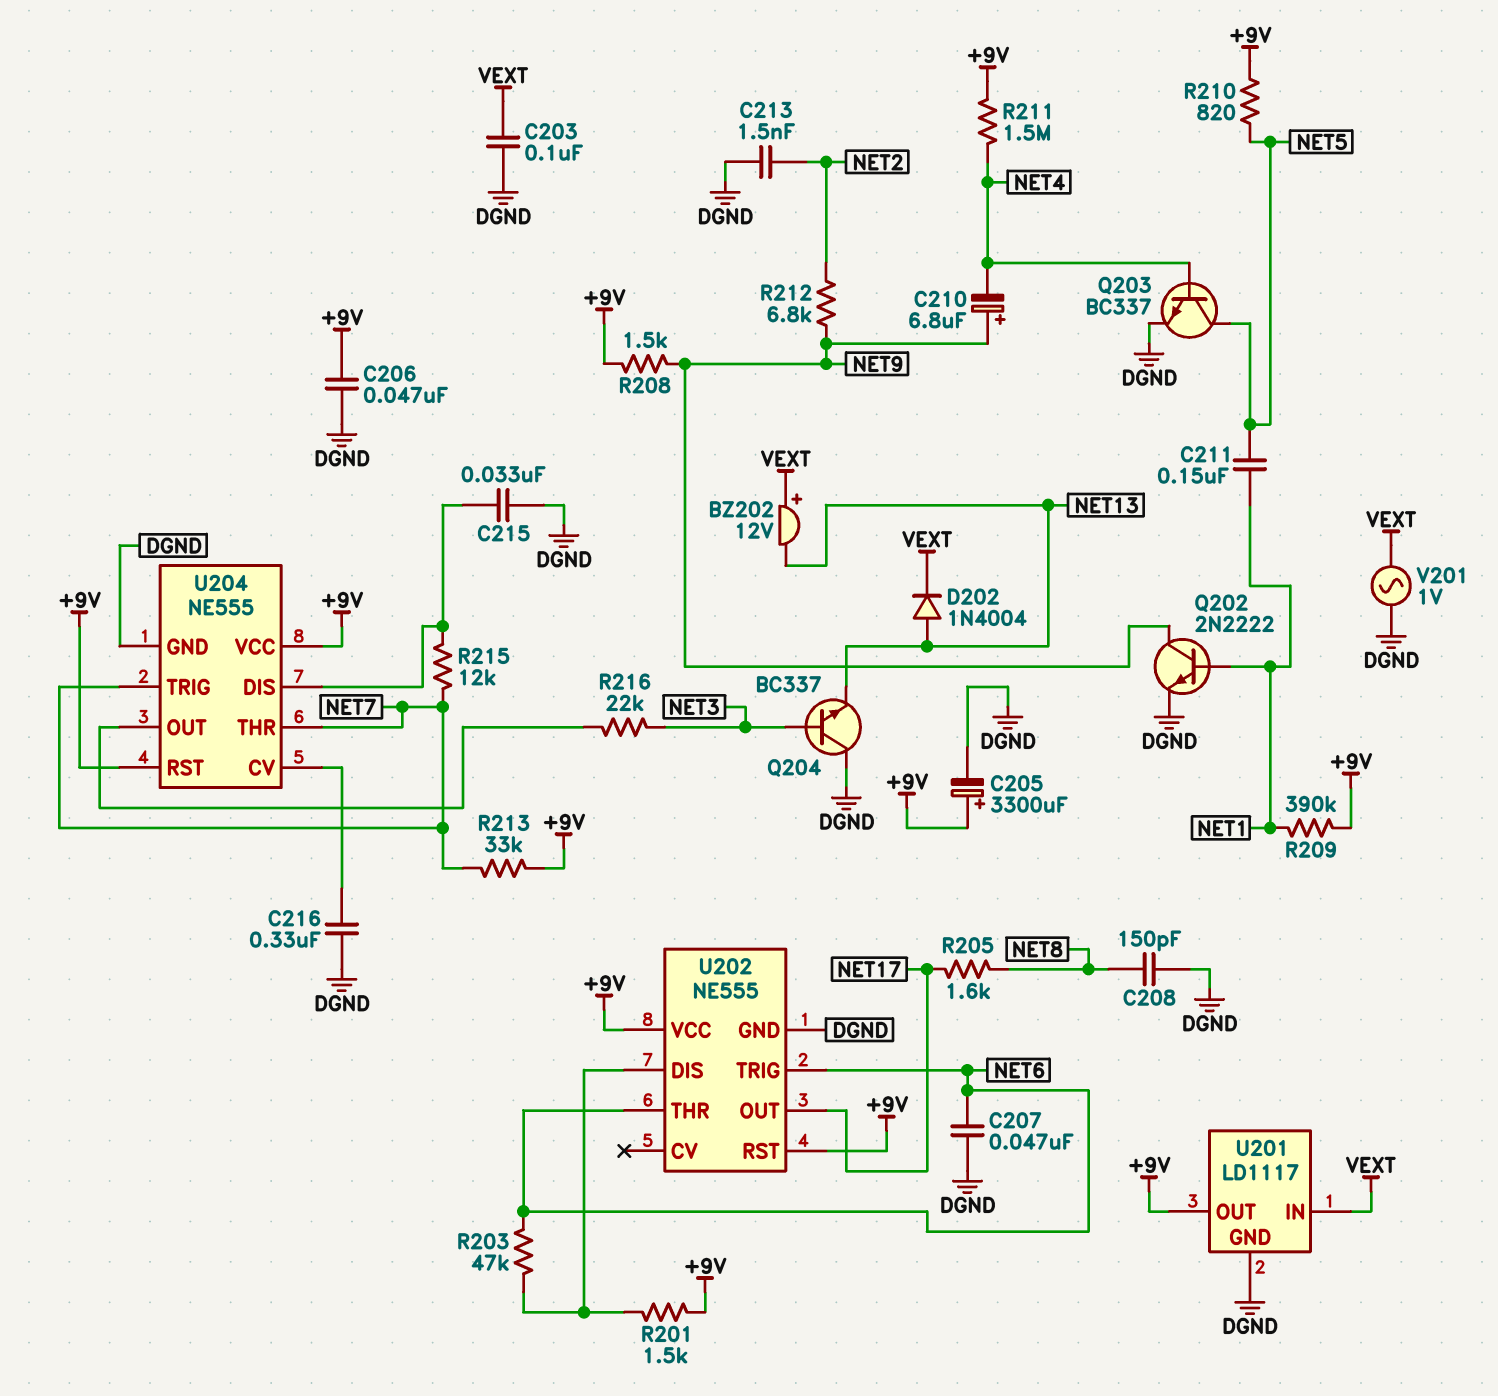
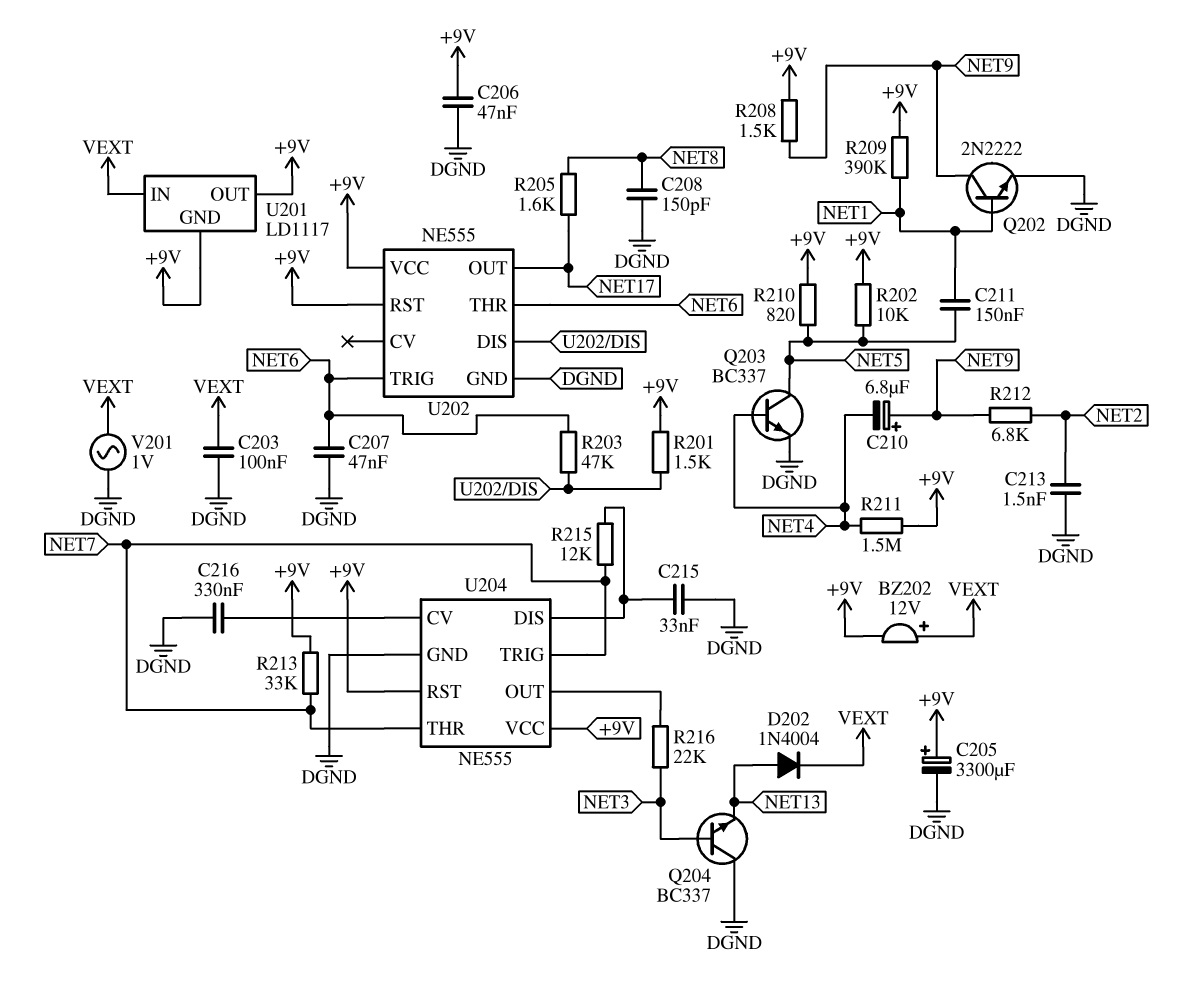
BZ202: buzzer 12V (plus VEXT, minus NET13) -> buzzer 12V (plus VEXT, minus +9V)
R202: none -> 10k (+9V, NET5)
U201 pin GND: DGND -> +9V

